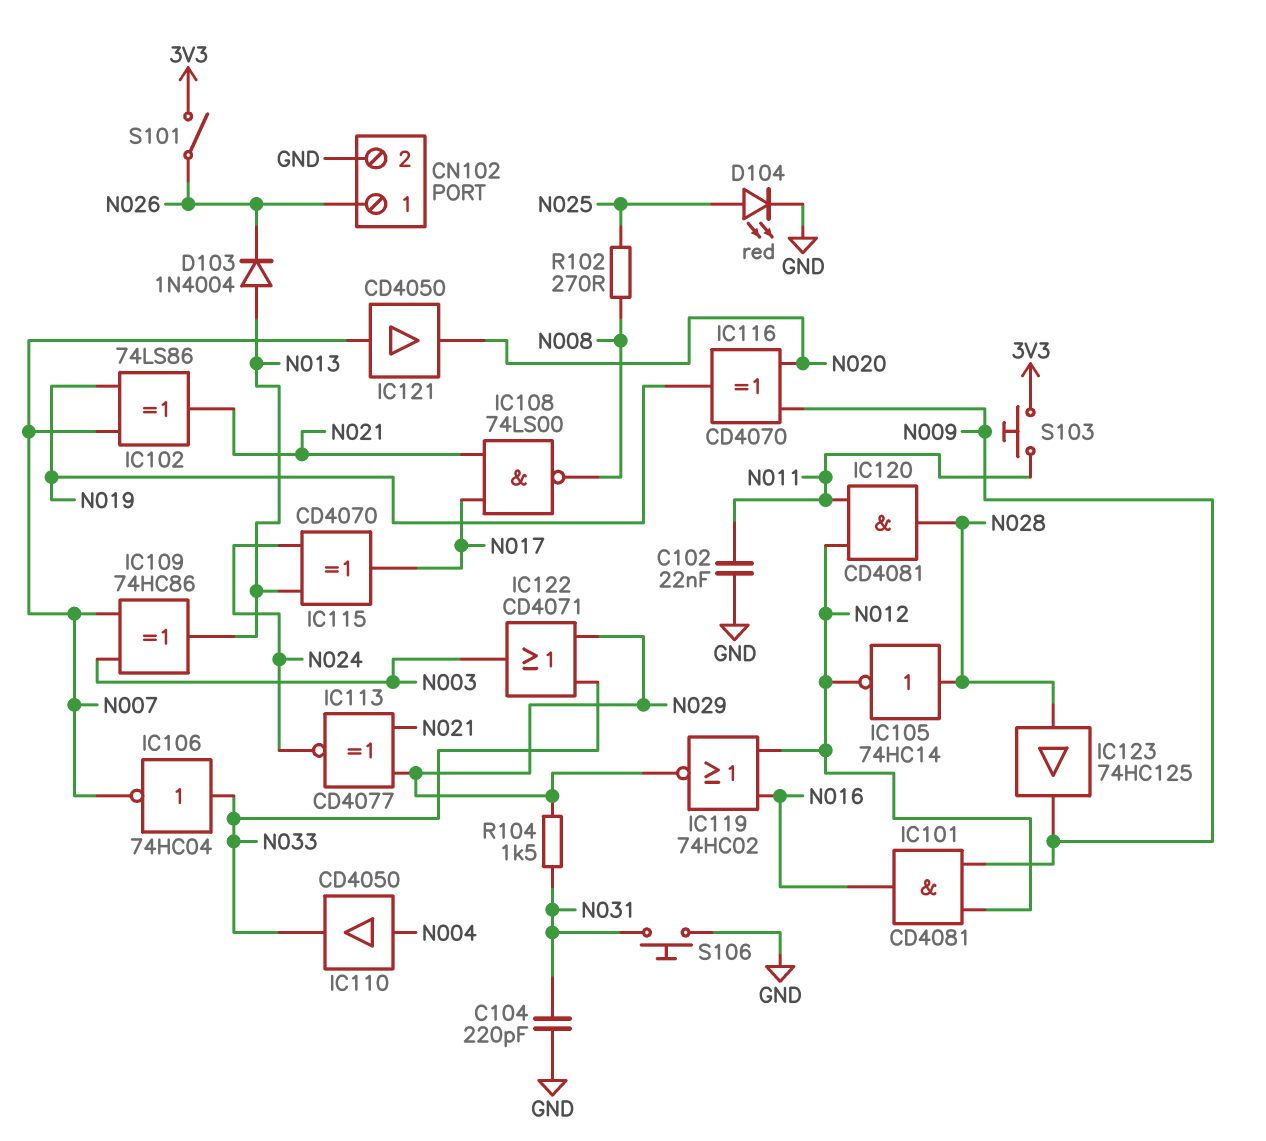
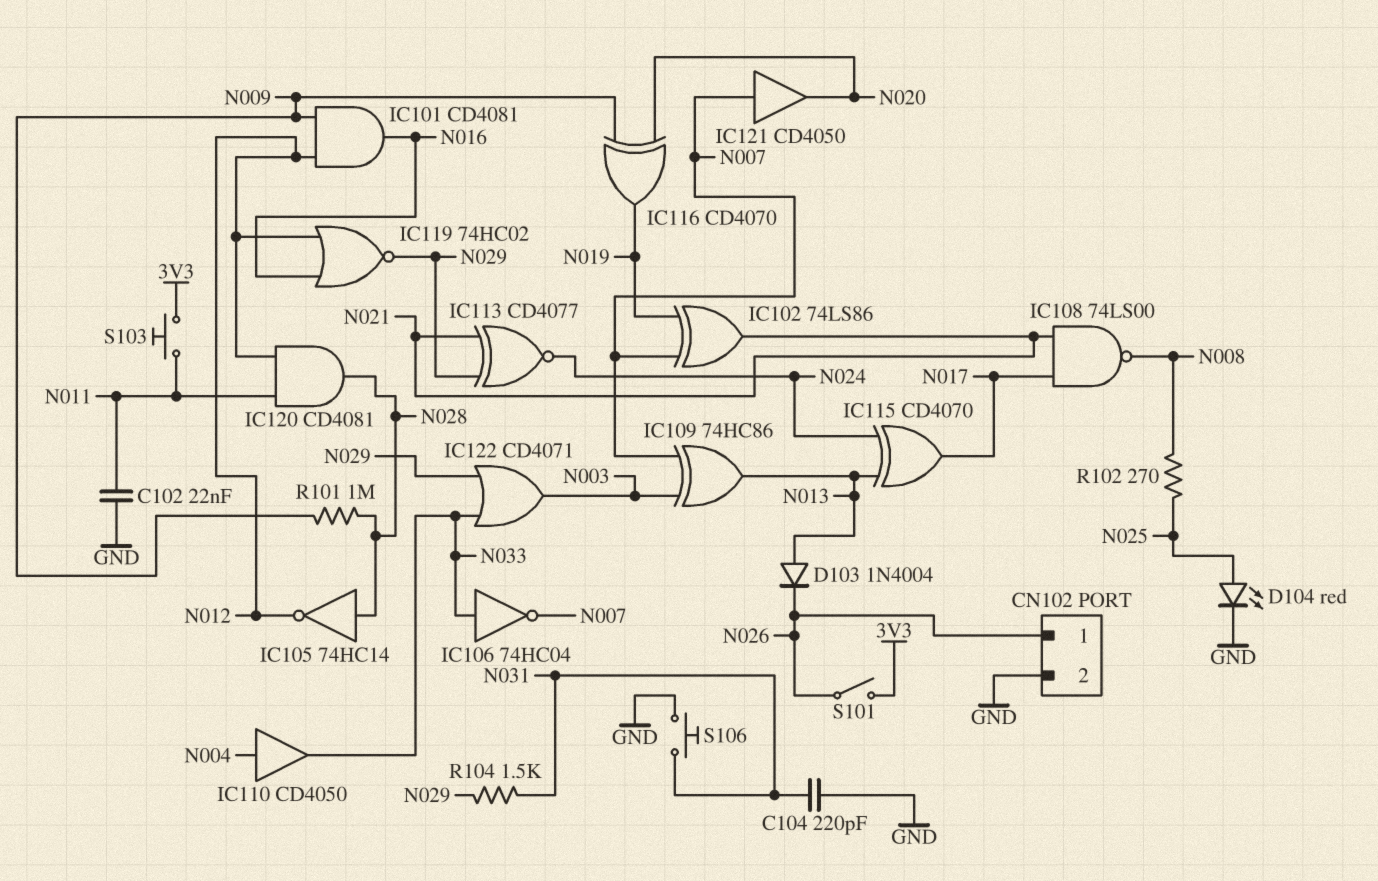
IC123: buffer 74HC125 (in N028, out N009) -> none
R101: none -> 1M (N009, N028)

